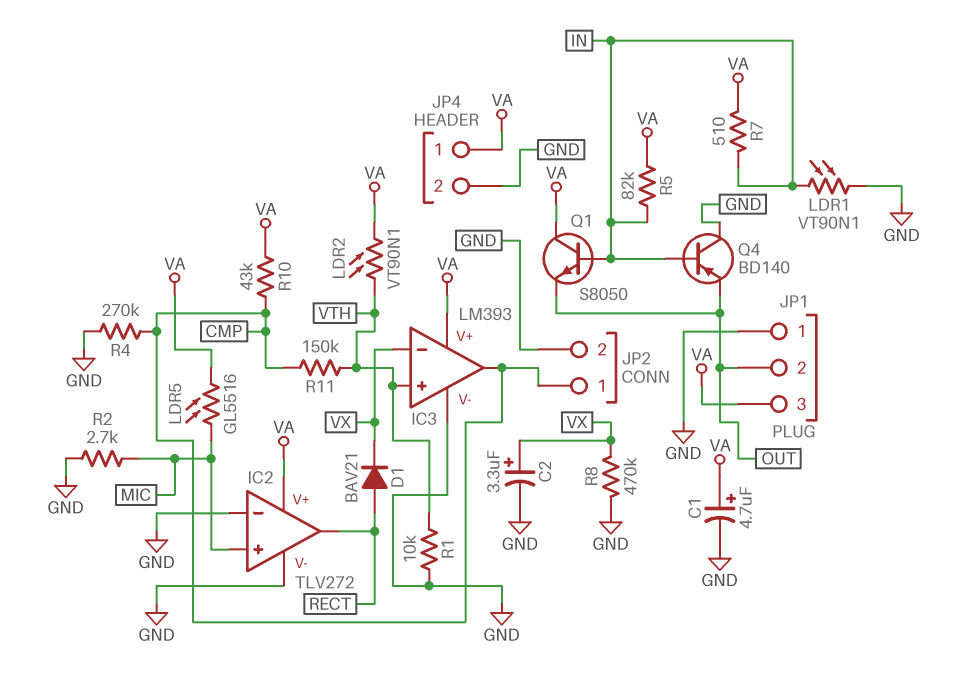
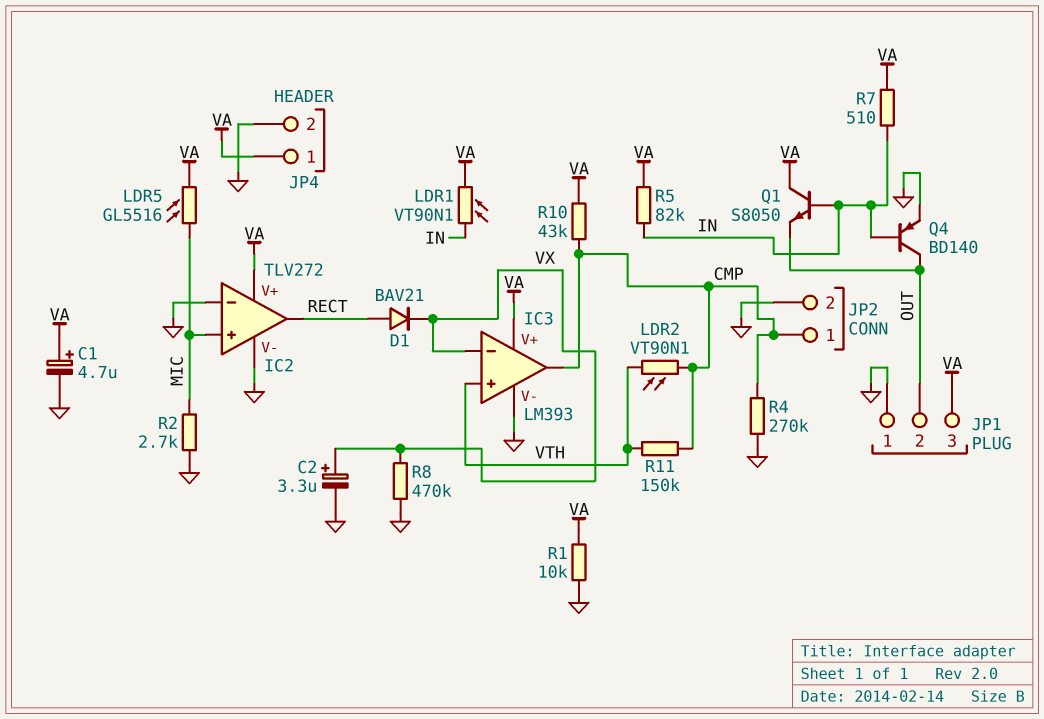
LDR1: VT90N1 (GND, IN) -> VT90N1 (IN, VA)
LDR2: VT90N1 (VA, VTH) -> VT90N1 (CMP, VTH)
Q4: PNP BD140 (B IN, C GND, E OUT) -> PNP BD140 (B IN, C OUT, E GND)
R1: 10k (GND, VTH) -> 10k (GND, VA)

